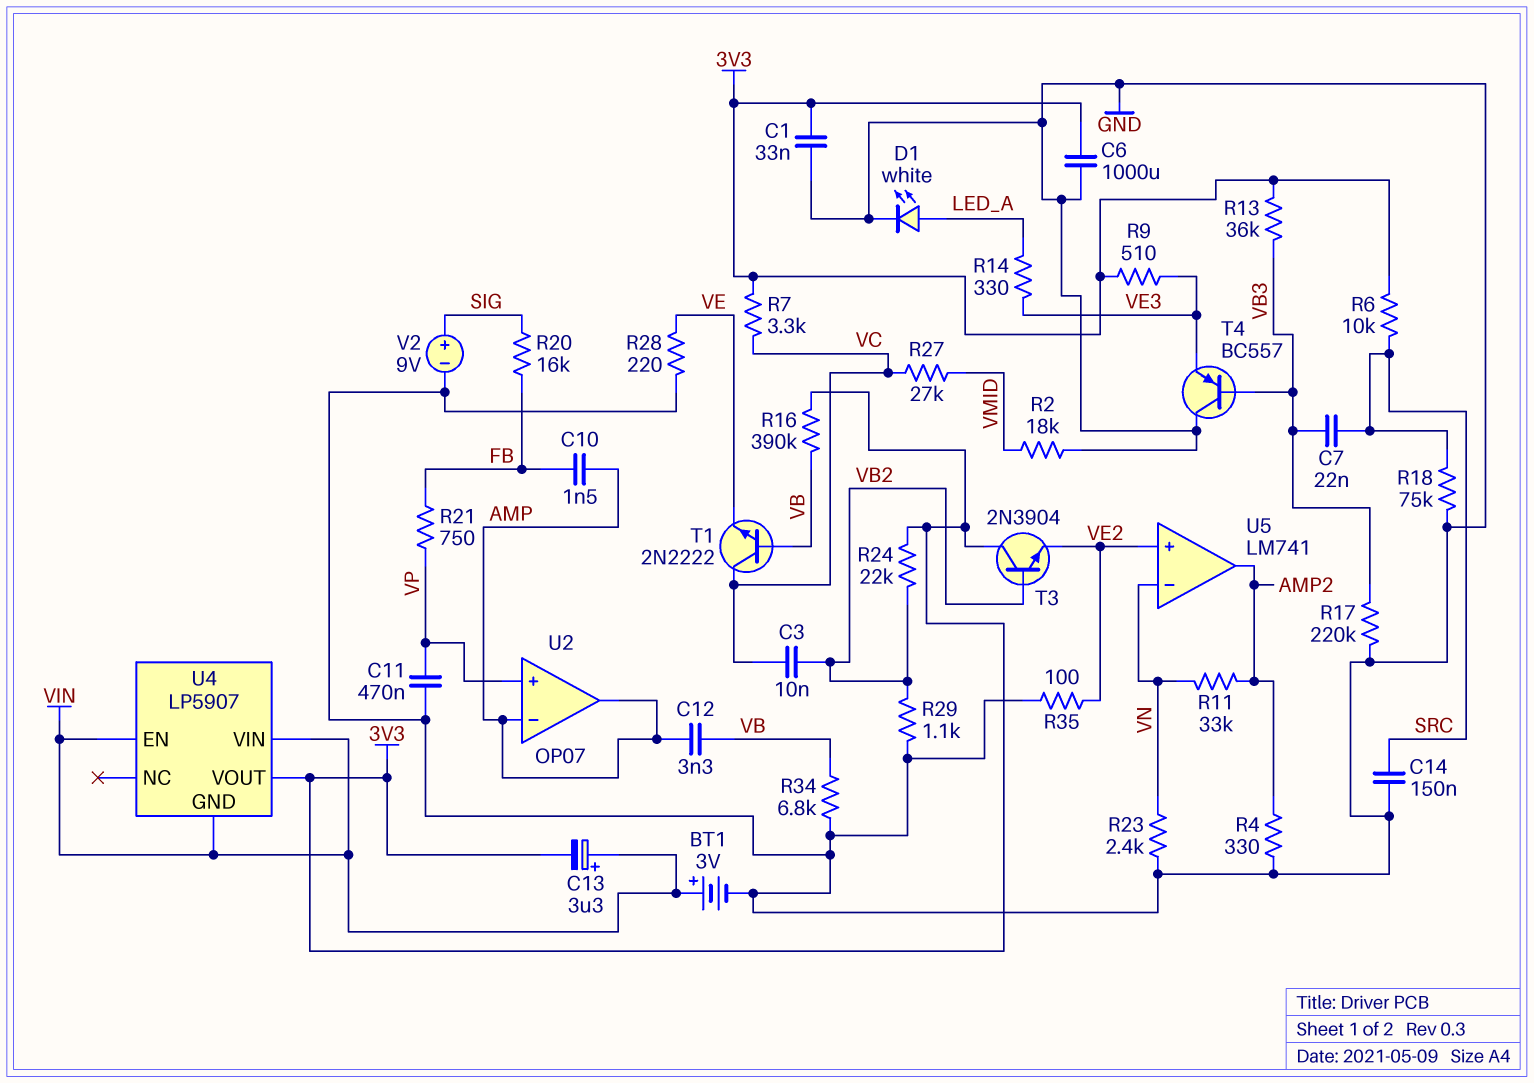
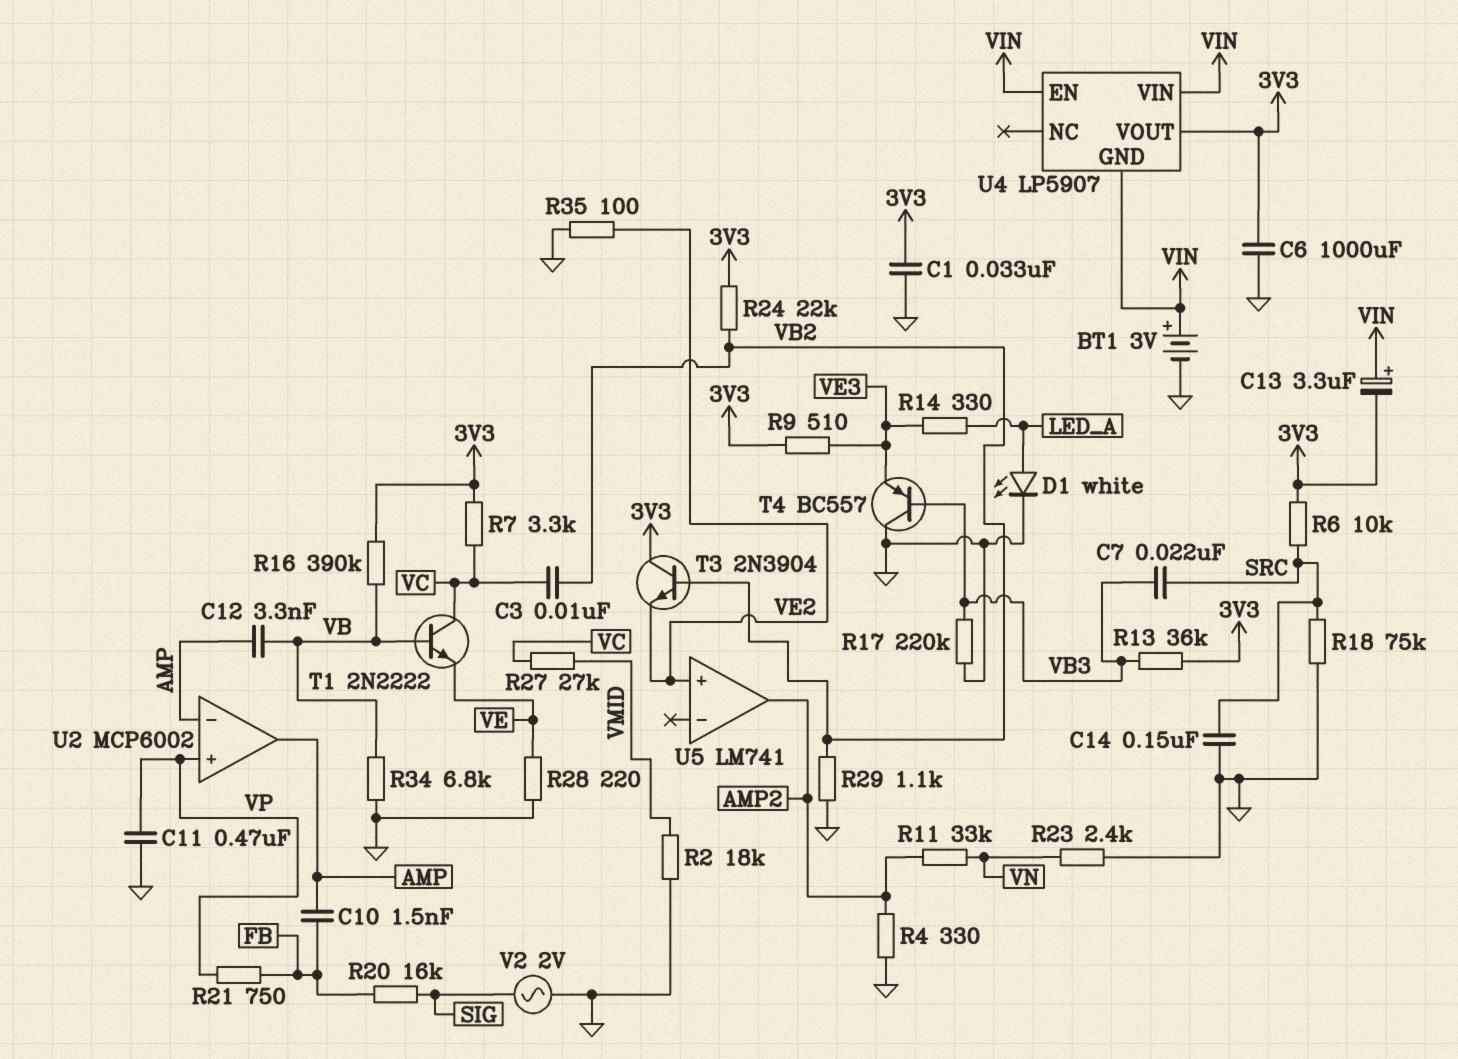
U2: OP07 -> MCP6002
U5 pin in-: VN -> none
V2: 9V (plus SIG, minus GND) -> AC 2V (GND, SIG)

